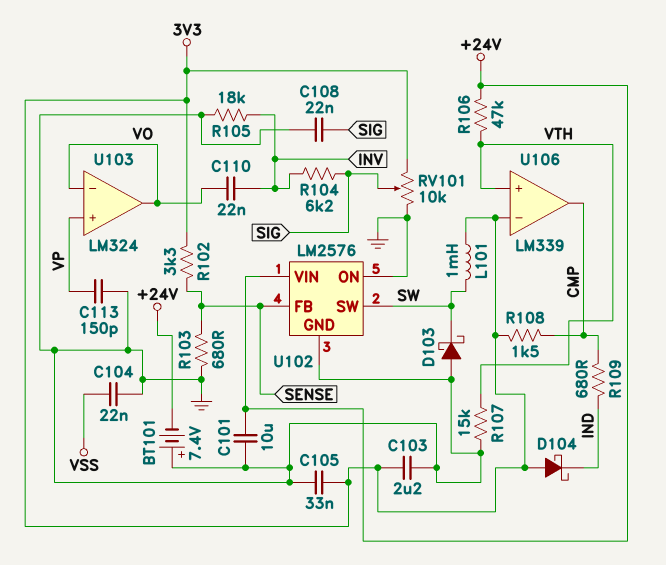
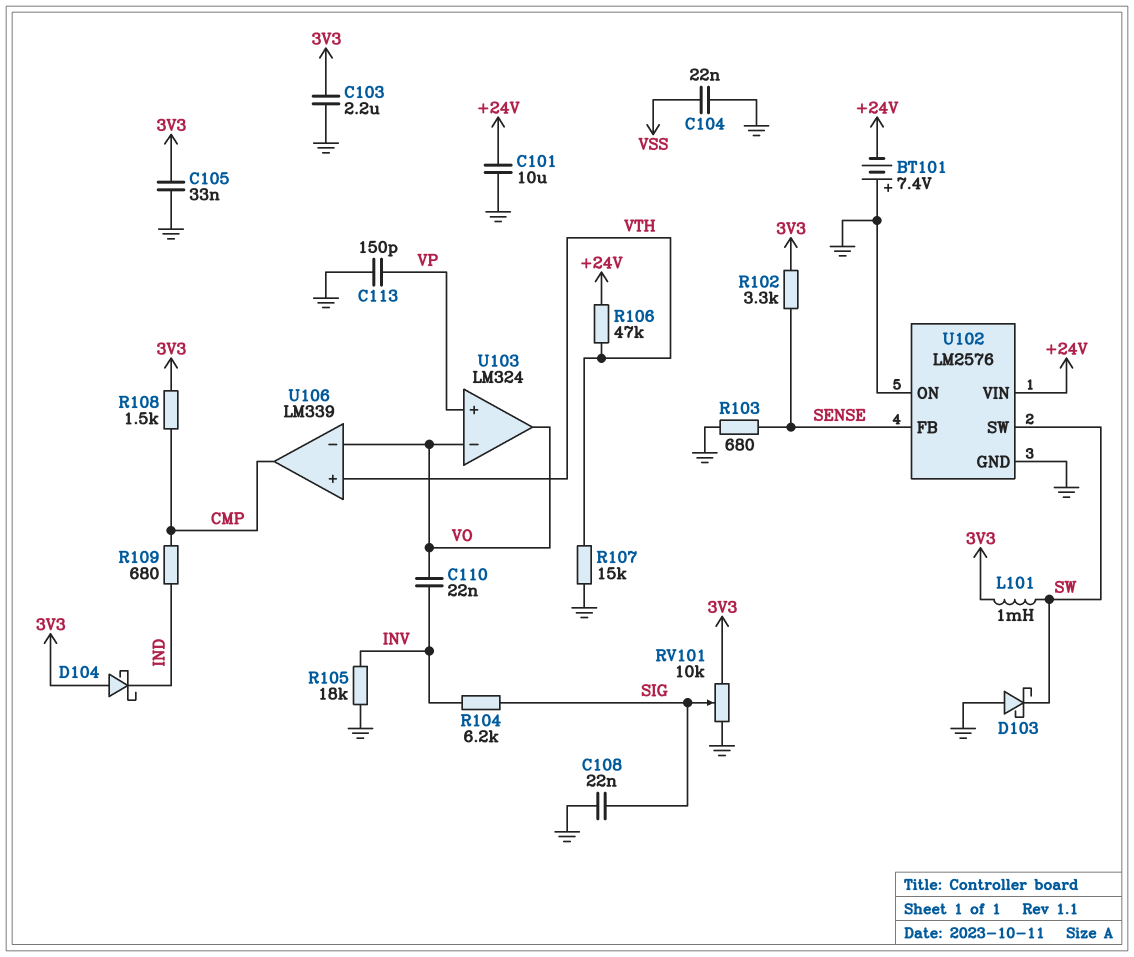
U106 pin in-: 3V3 -> VO

